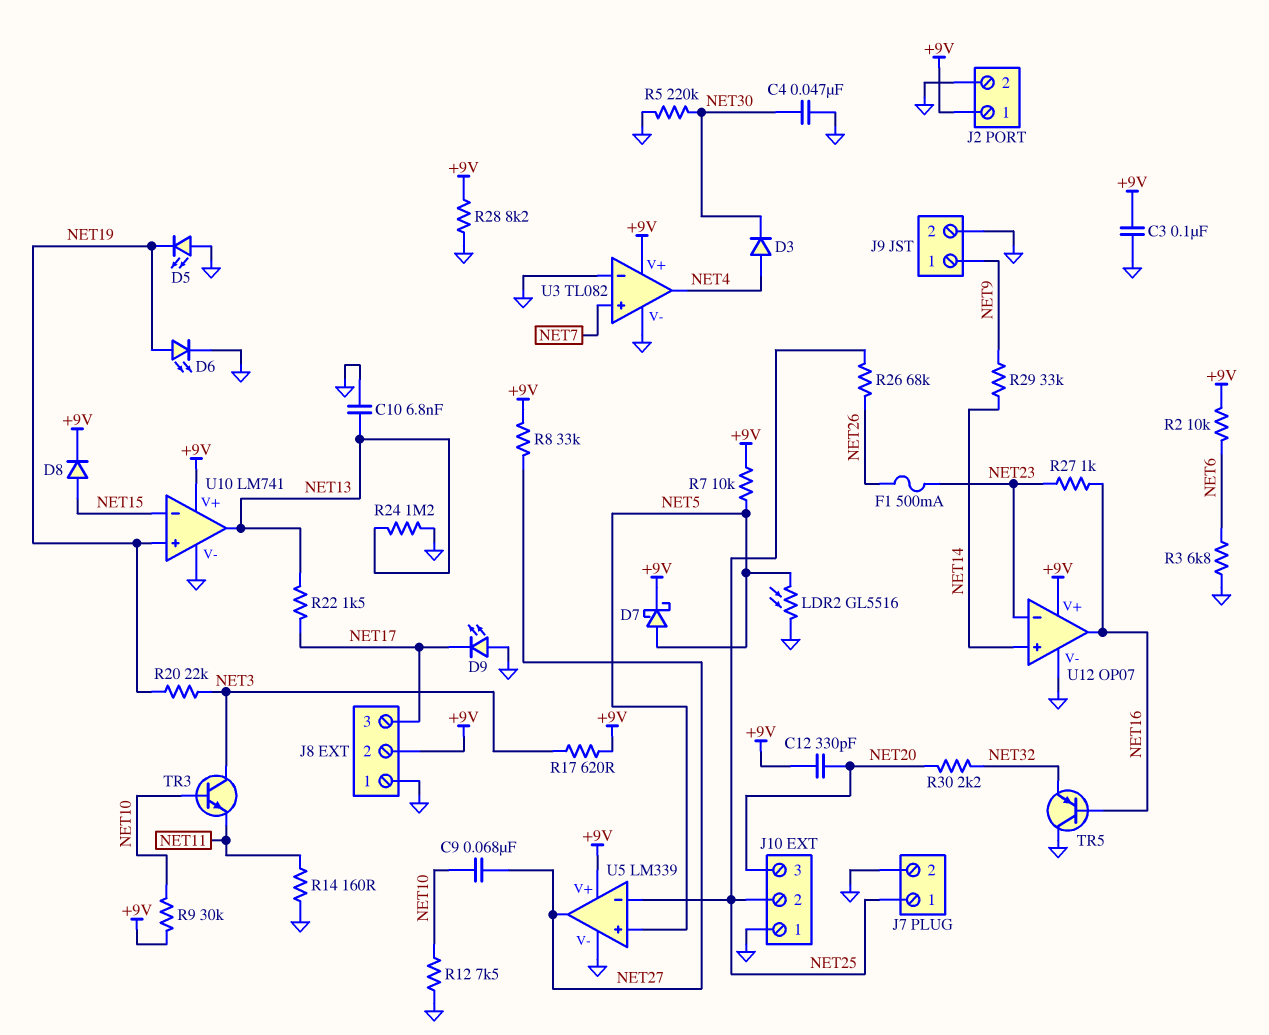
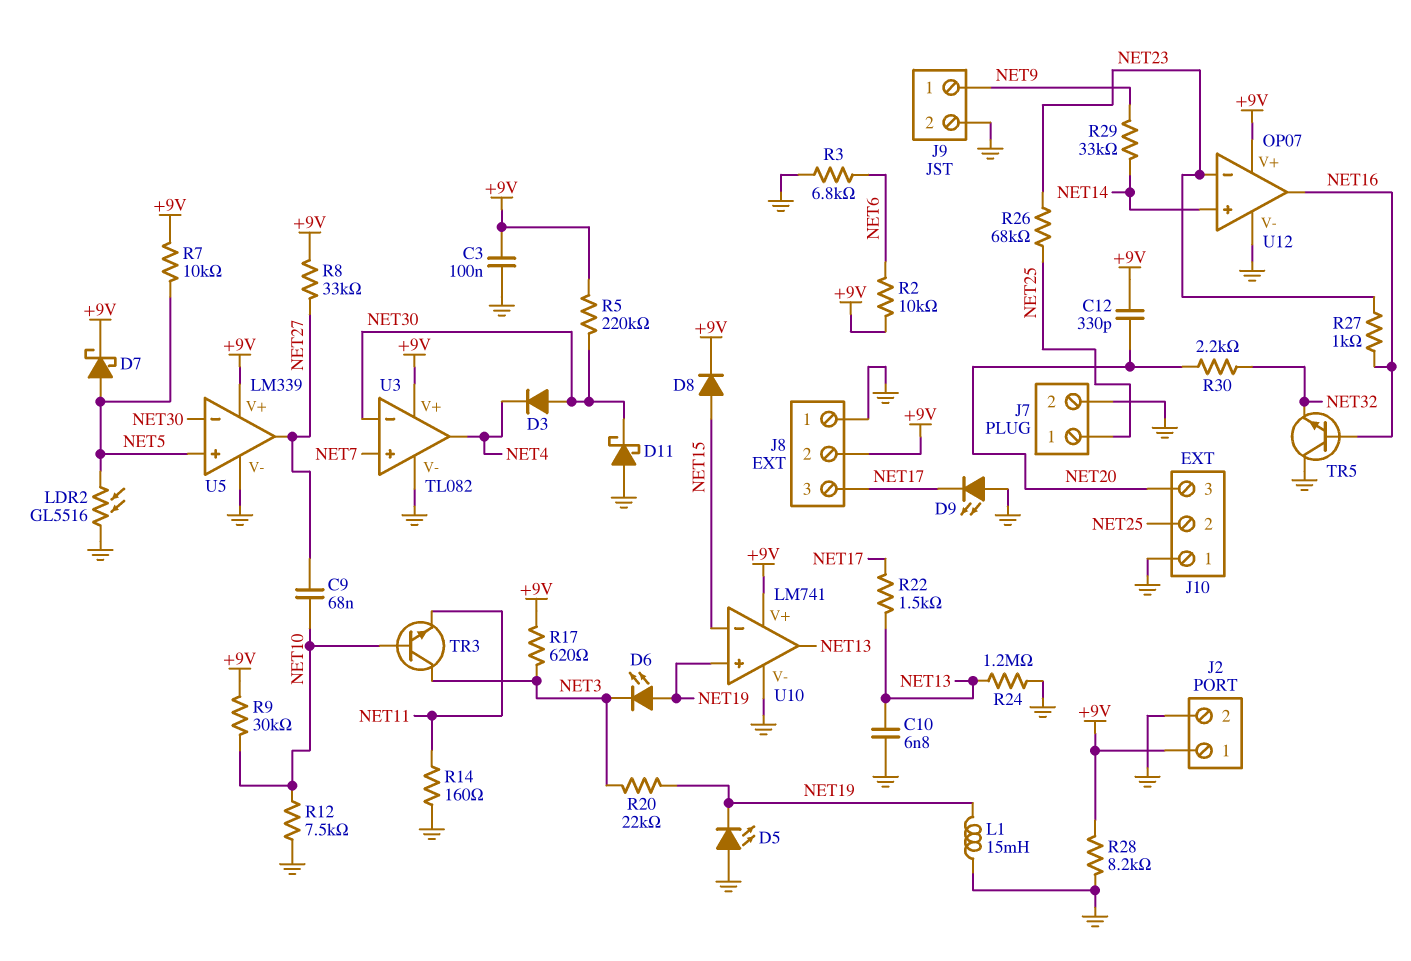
C4: 47nF (GND, NET30) -> none
D3: diode (A NET4, K NET30) -> diode (A NET30, K NET4)
D6: LED (A NET19, K GND) -> LED (A NET19, K NET3)
D11: none -> schottky (A GND, K NET30)
F1: 500mA (NET23, NET26) -> none
L1: none -> 15mH (GND, NET19)
R5: 220k (GND, NET30) -> 220k (+9V, NET30)
R26: 68k (NET25, NET26) -> 68k (NET23, NET25)
TR5: PNP (B NET16, C GND, E NET32) -> NPN (B NET16, C GND, E NET32)
U3 pin in-: GND -> NET30
U5 pin in-: NET25 -> NET30

